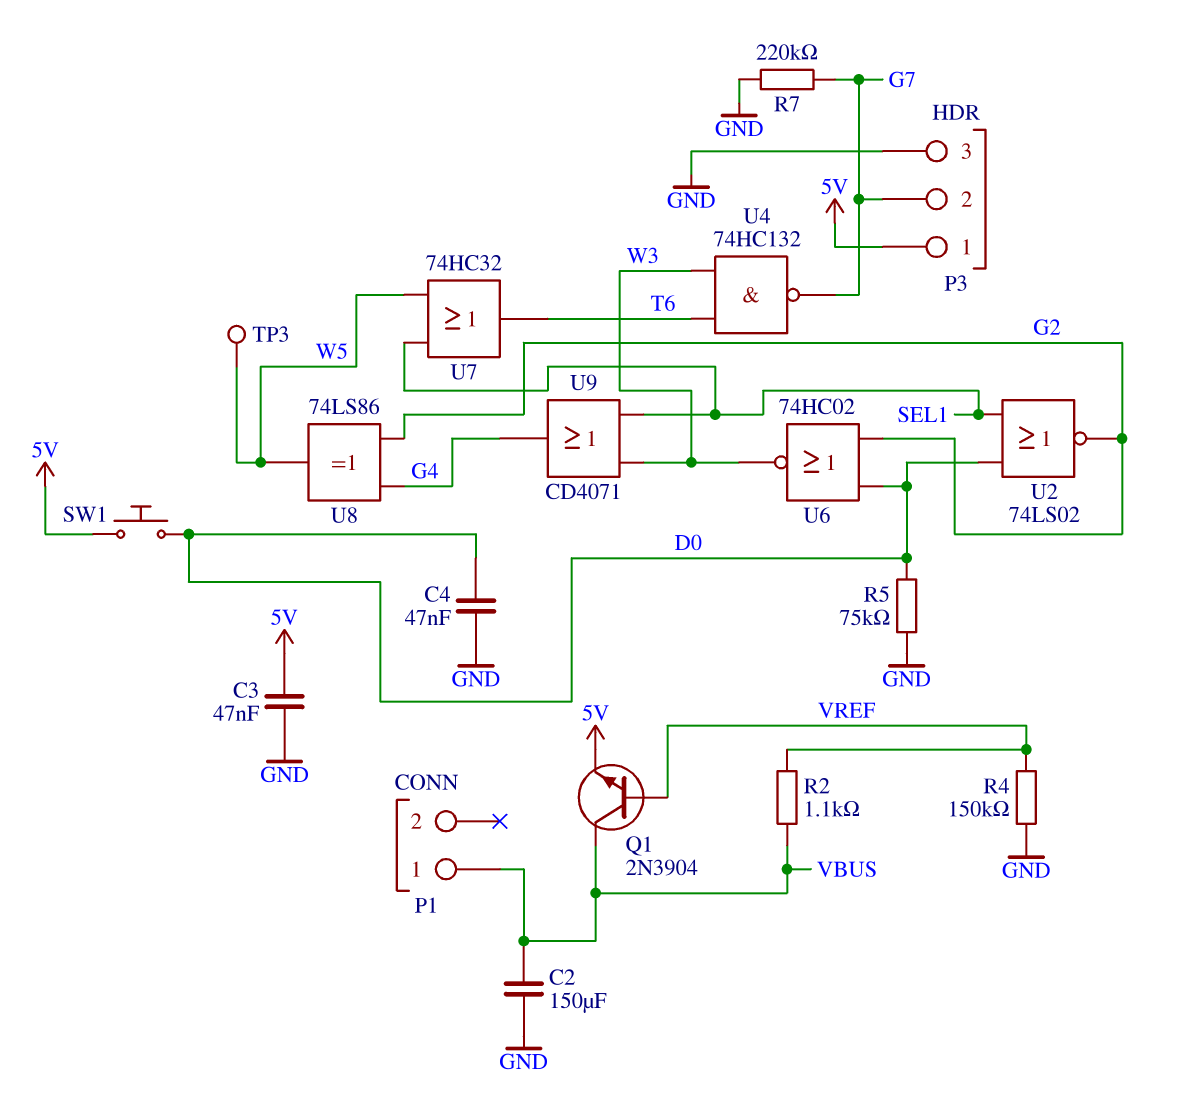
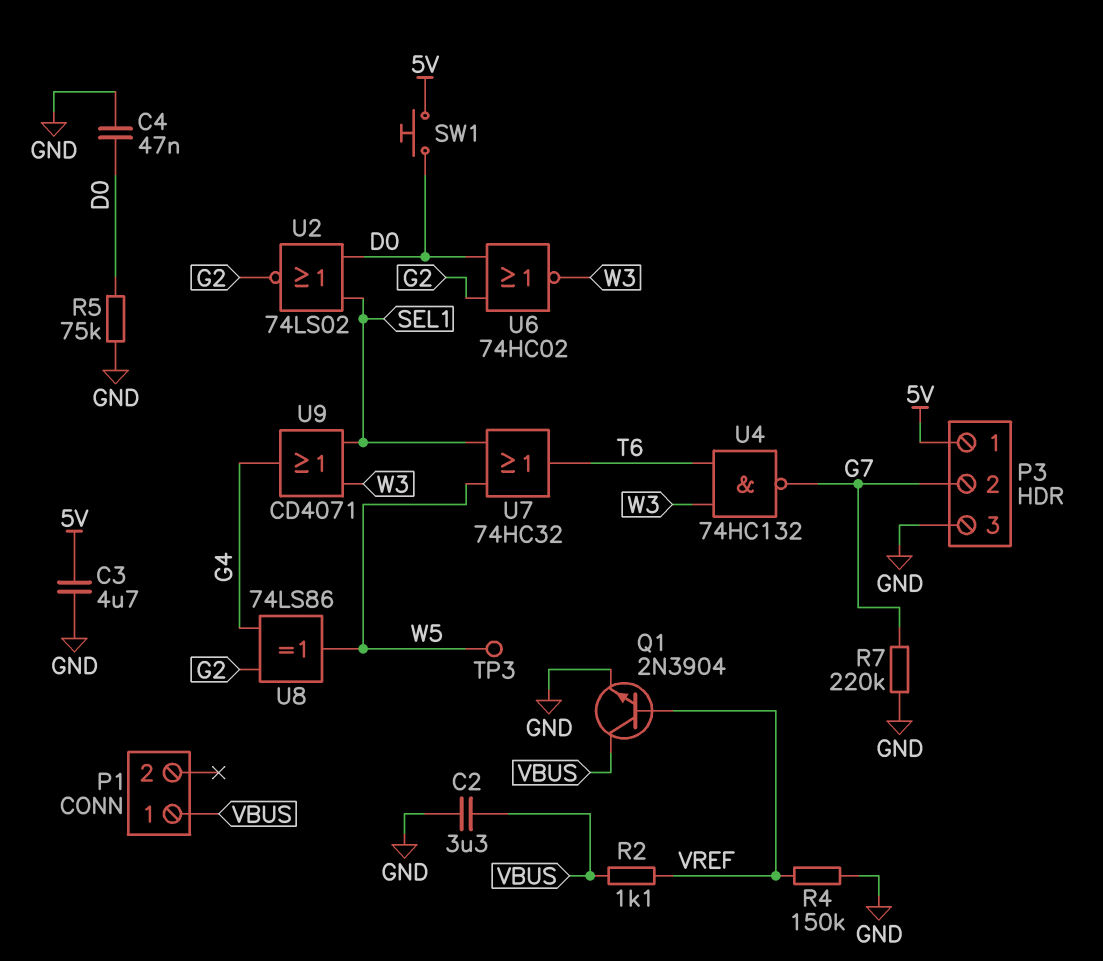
C2: 150uF (GND, VBUS) -> 3.3uF (GND, VBUS)
C3: 47nF (5V, GND) -> 4.7uF (5V, GND)
Q1: NPN 2N3904 (B VREF, C VBUS, E 5V) -> NPN 2N3904 (B VREF, C VBUS, E GND)

